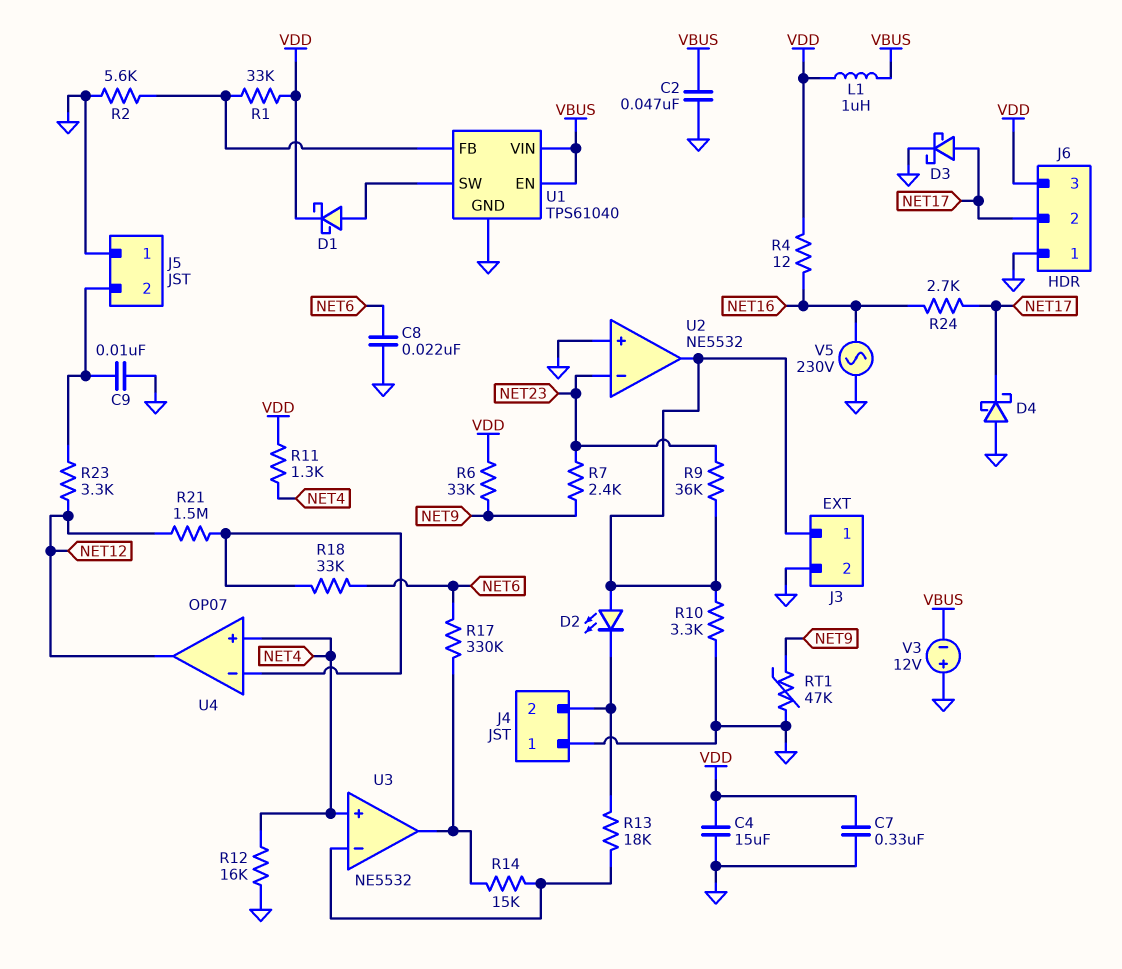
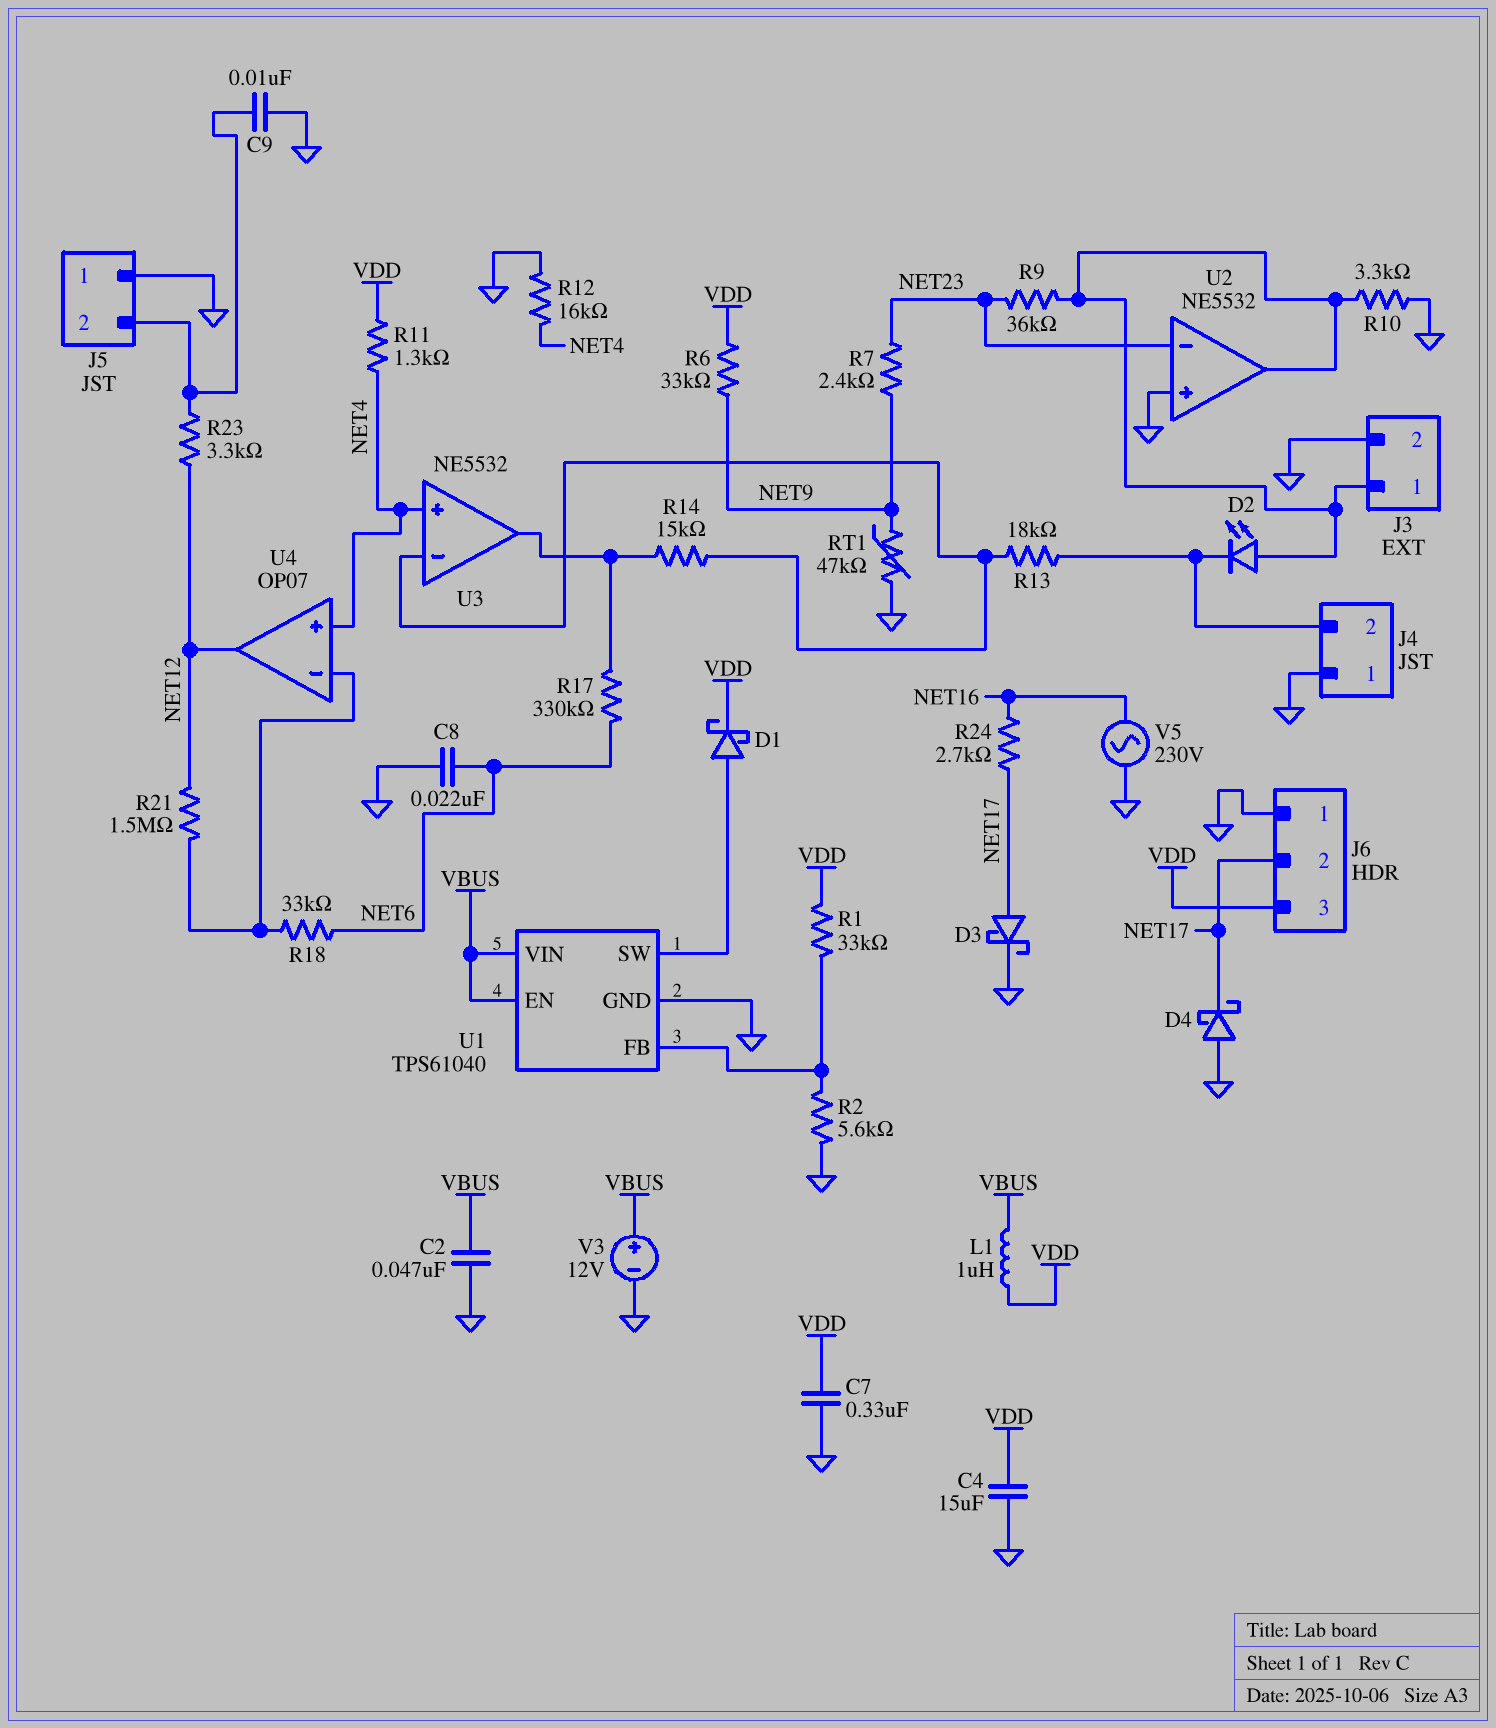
R4: 12 (NET16, VDD) -> none
V3: 12V (plus GND, minus VBUS) -> 12V (plus VBUS, minus GND)

